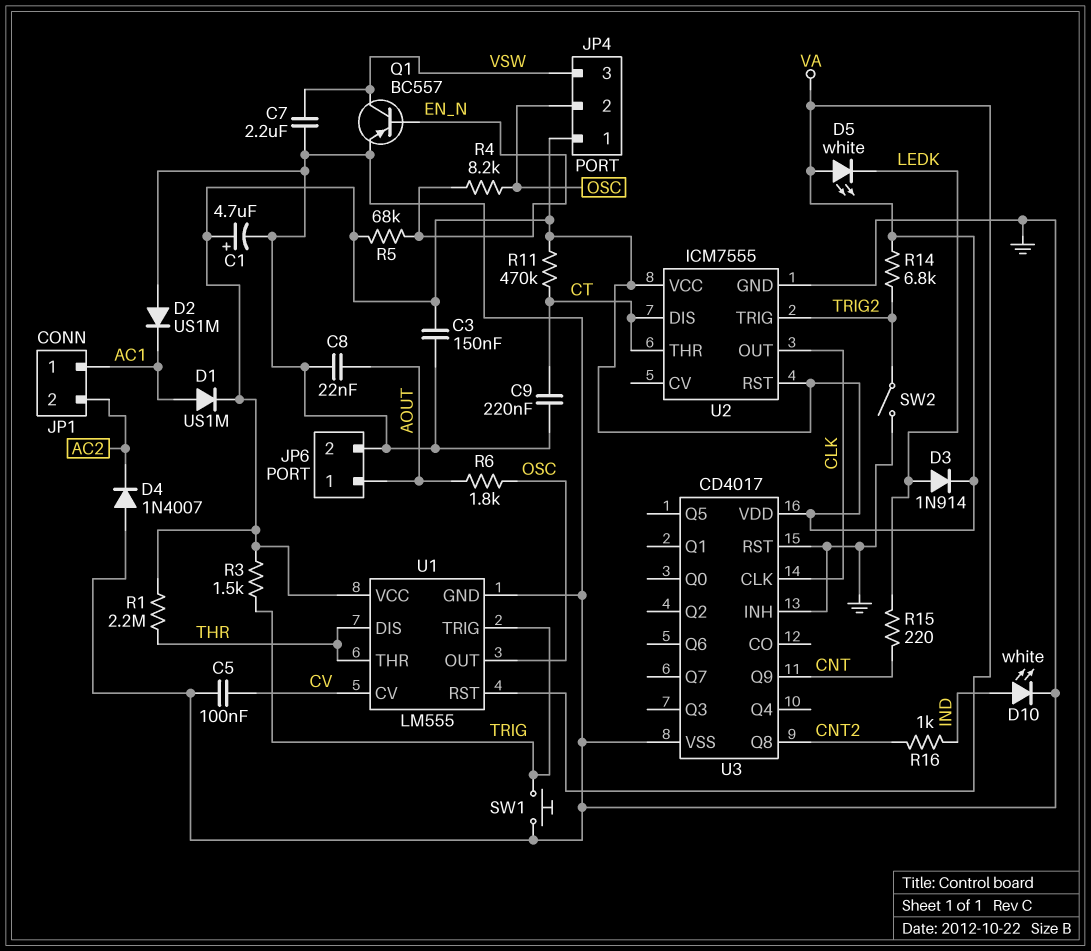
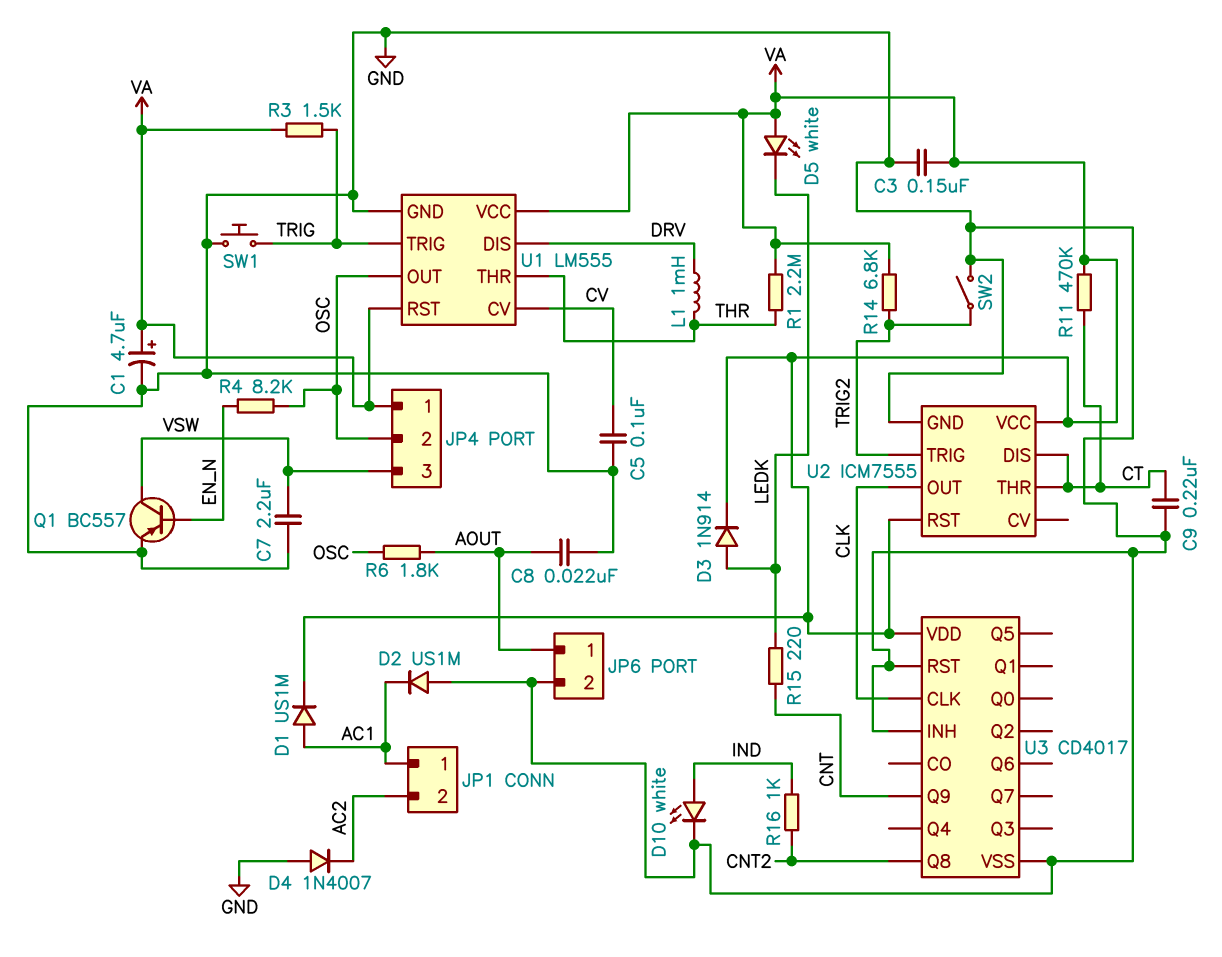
L1: none -> 1mH (DRV, THR)
R5: 68k (EN_N, VA) -> none
U1 pin DIS: THR -> DRV

